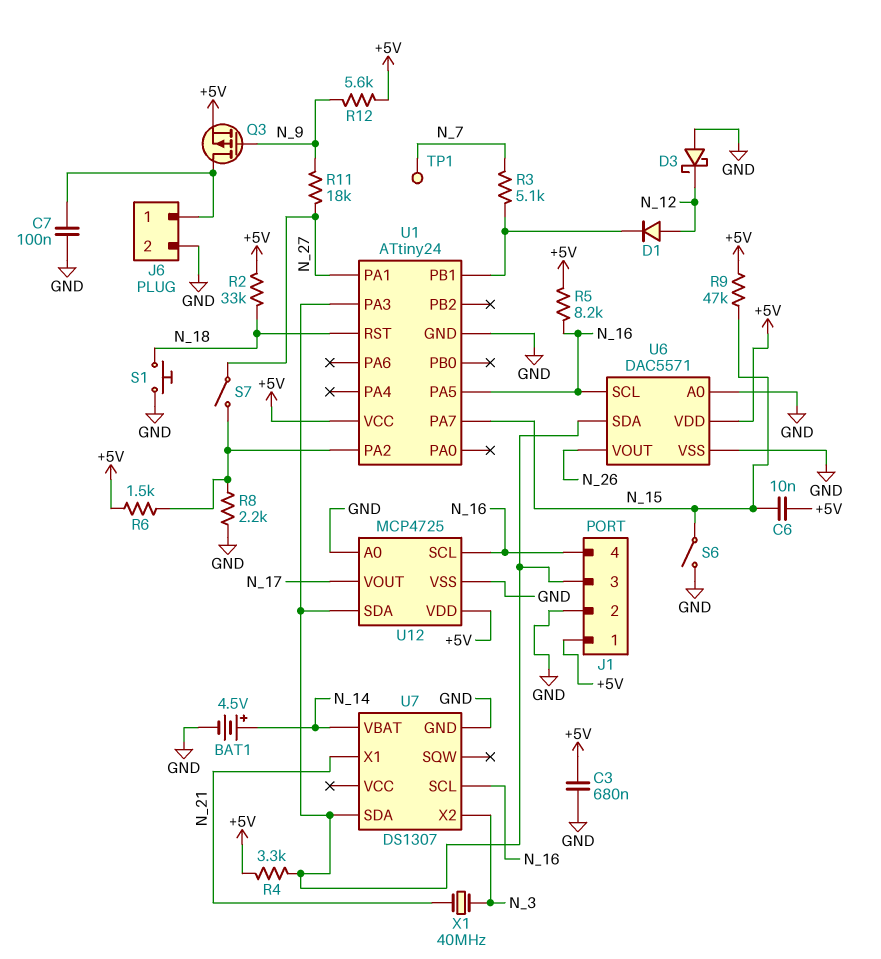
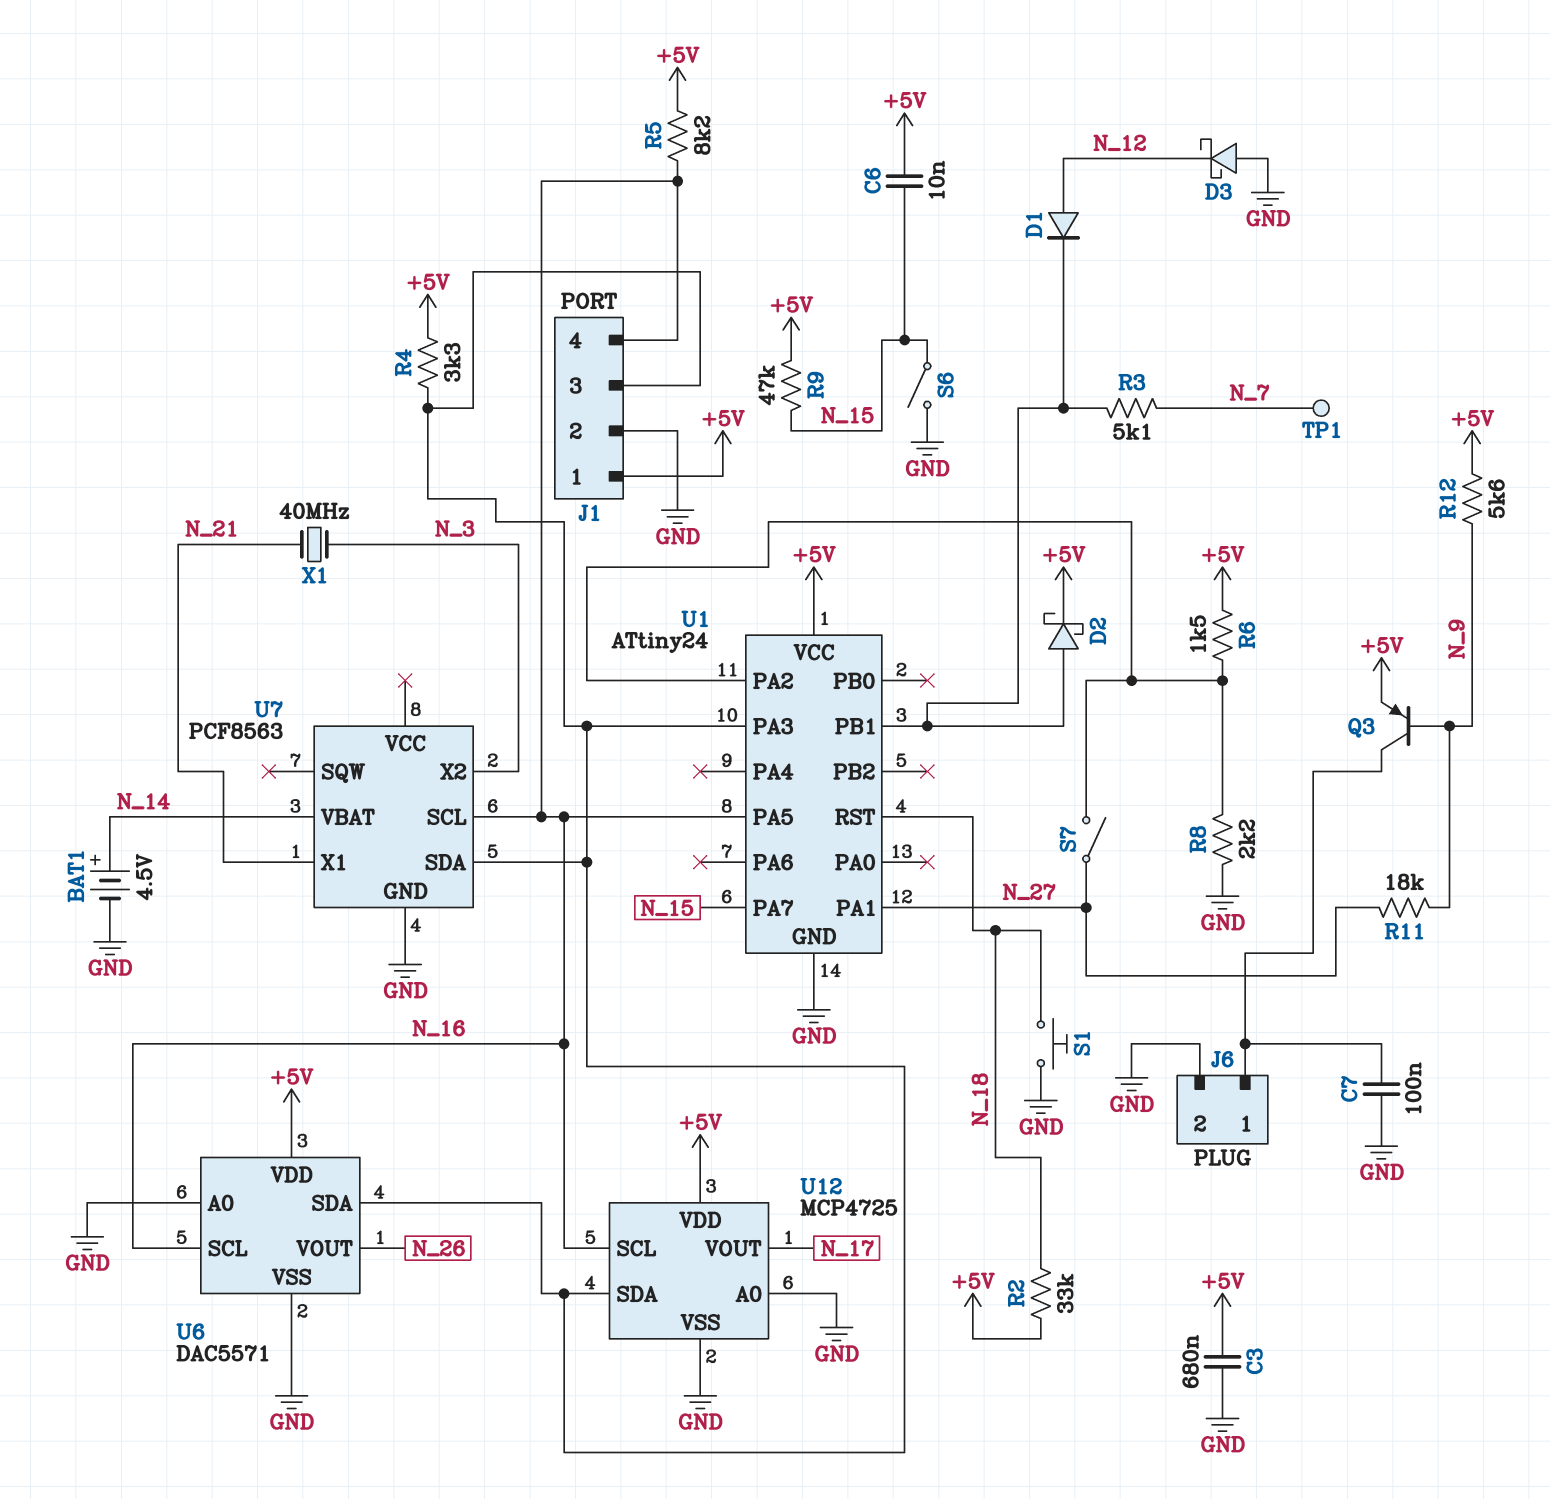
D2: none -> schottky (A U1/PB1, K +5V)
Q3: PMOS (G N_9, D J6/1, S +5V) -> PNP (B N_9, C J6/1, E +5V)
U7: DS1307 -> PCF8563

